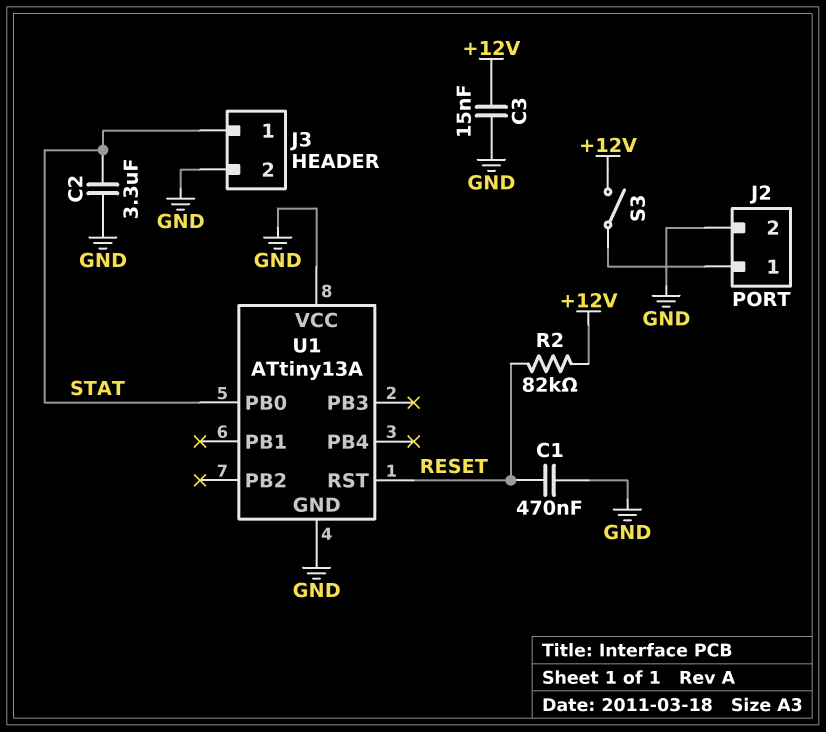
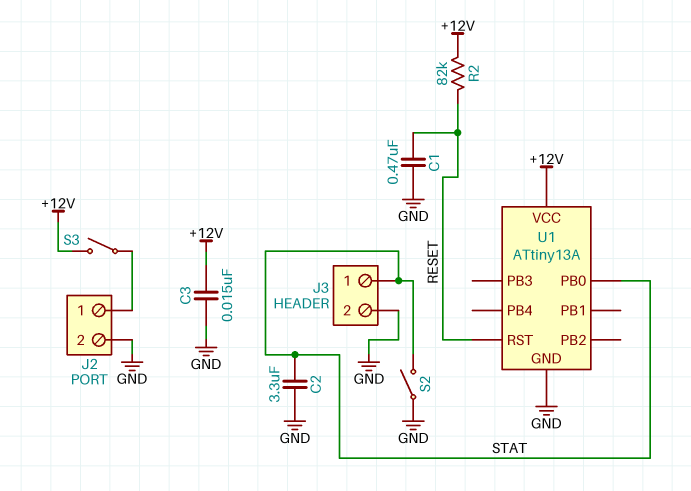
S2: none -> switch (GND, STAT)
U1 pin VCC: GND -> +12V

